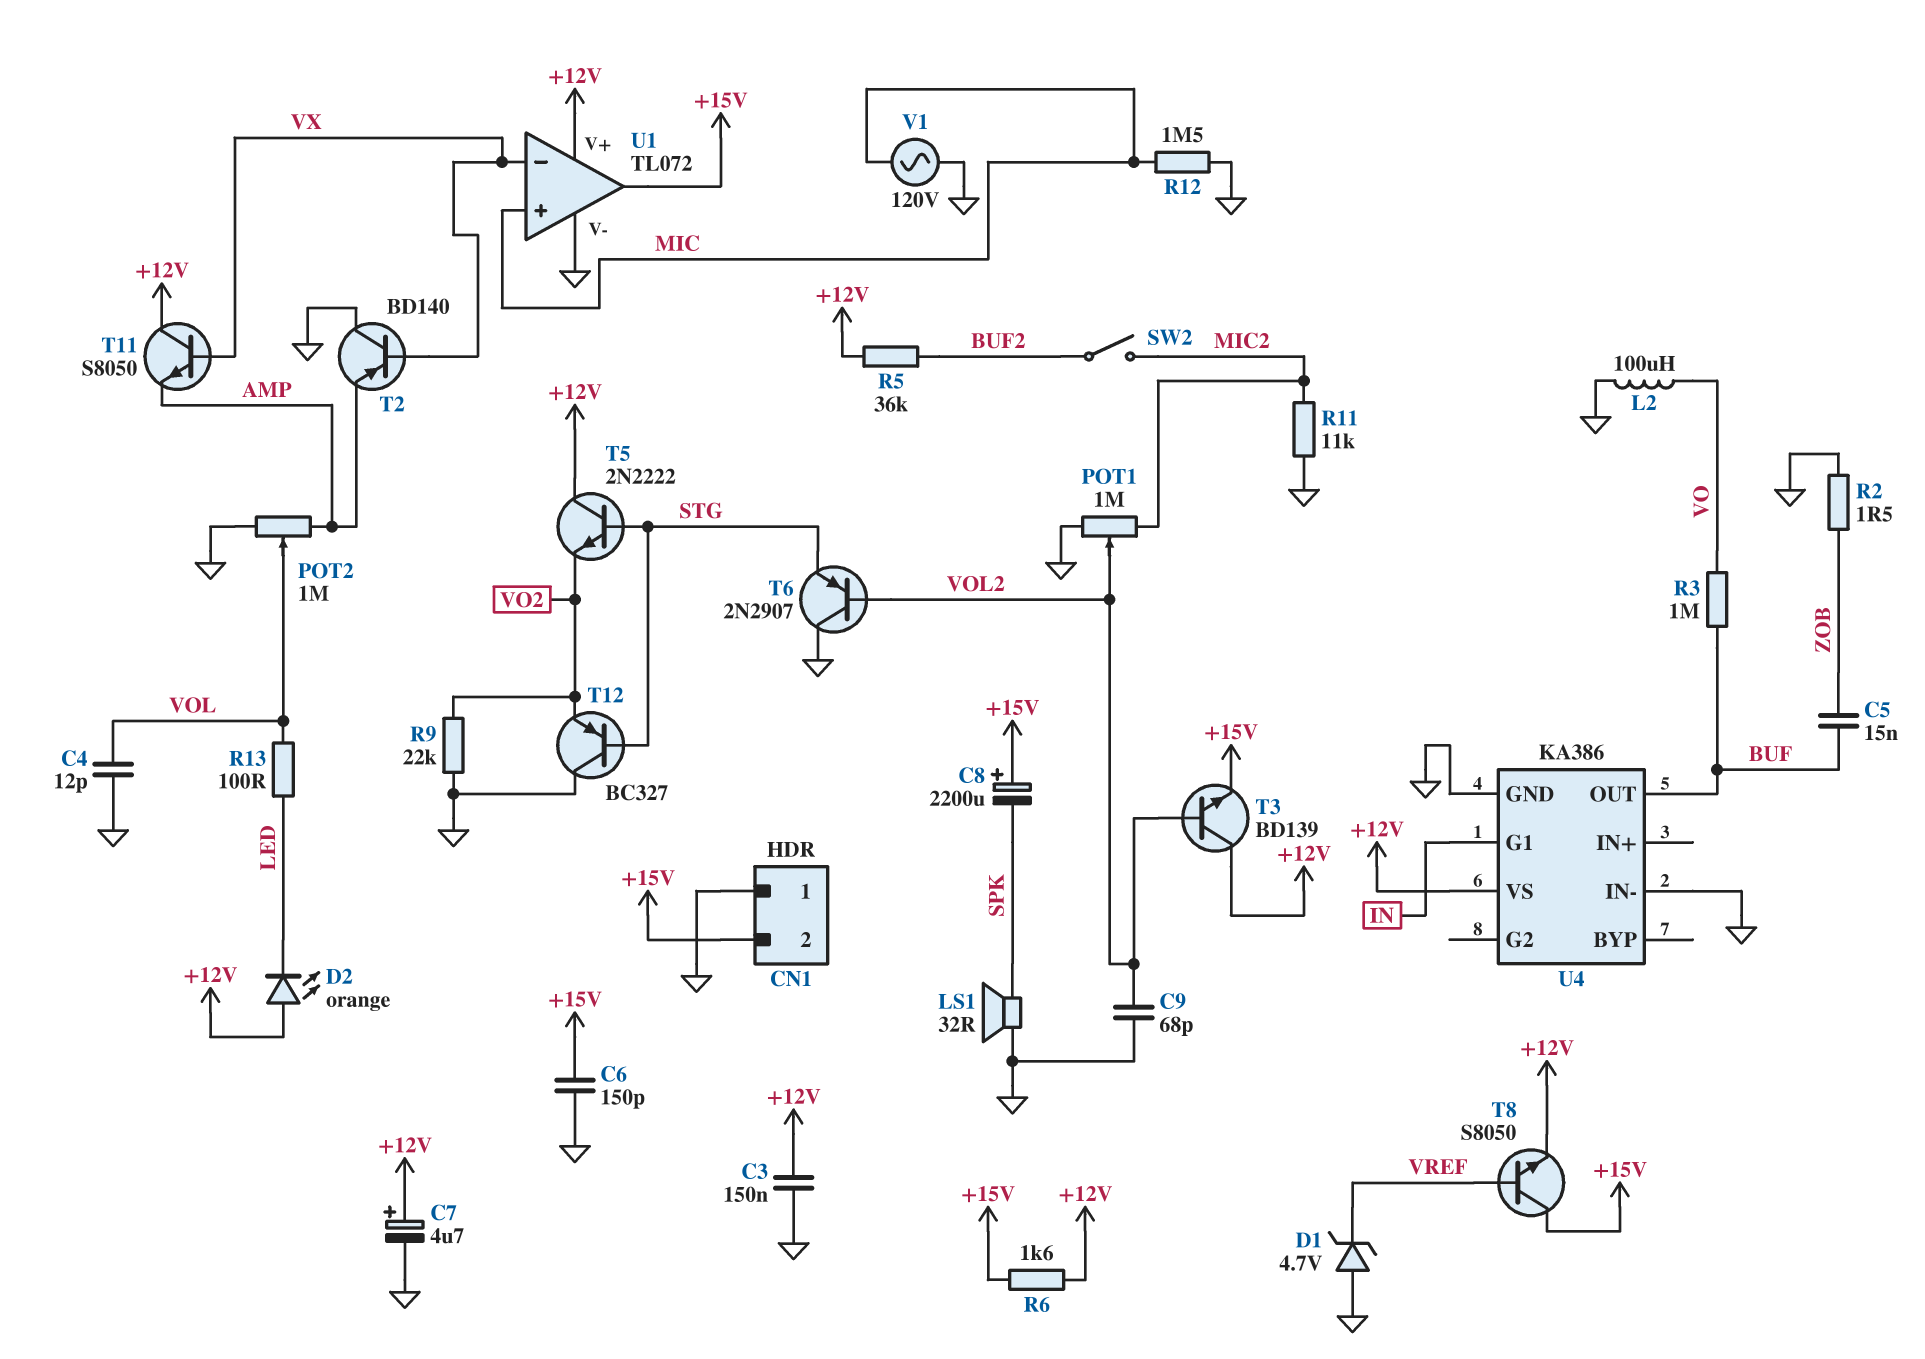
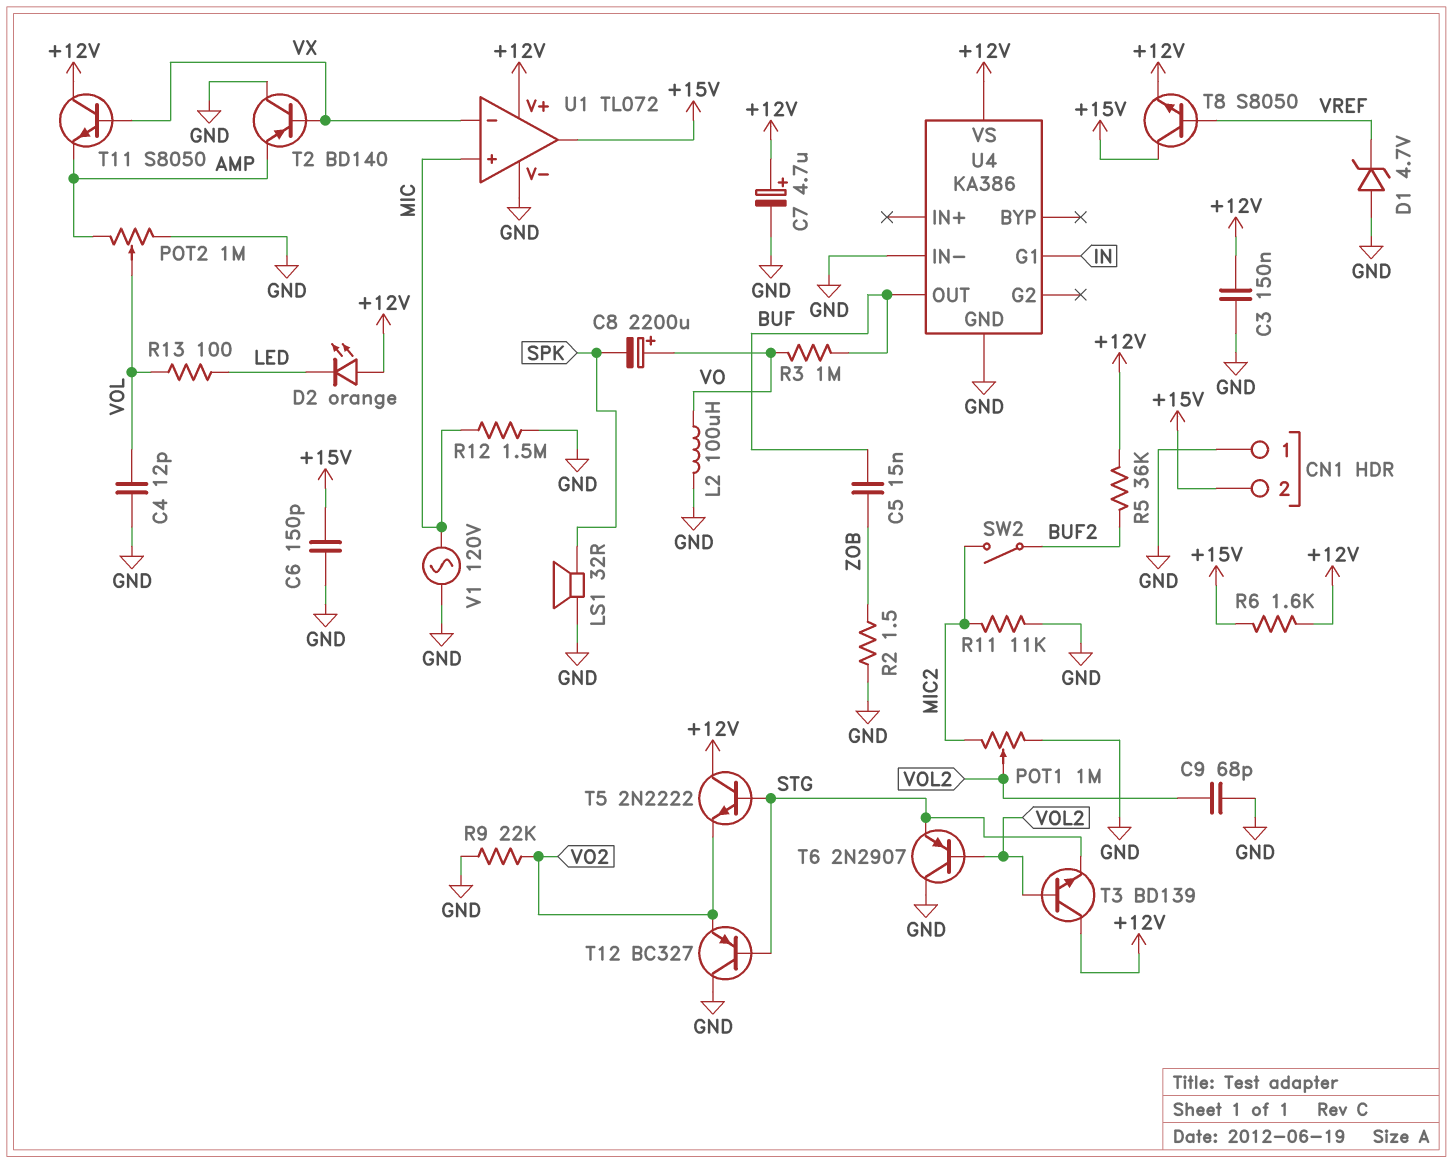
C8: 2200uF (plus +15V, minus SPK) -> 2200uF (plus VO, minus SPK)
T3: NPN BD139 (B VOL2, C +12V, E +15V) -> NPN BD139 (B VOL2, C +12V, E STG)

